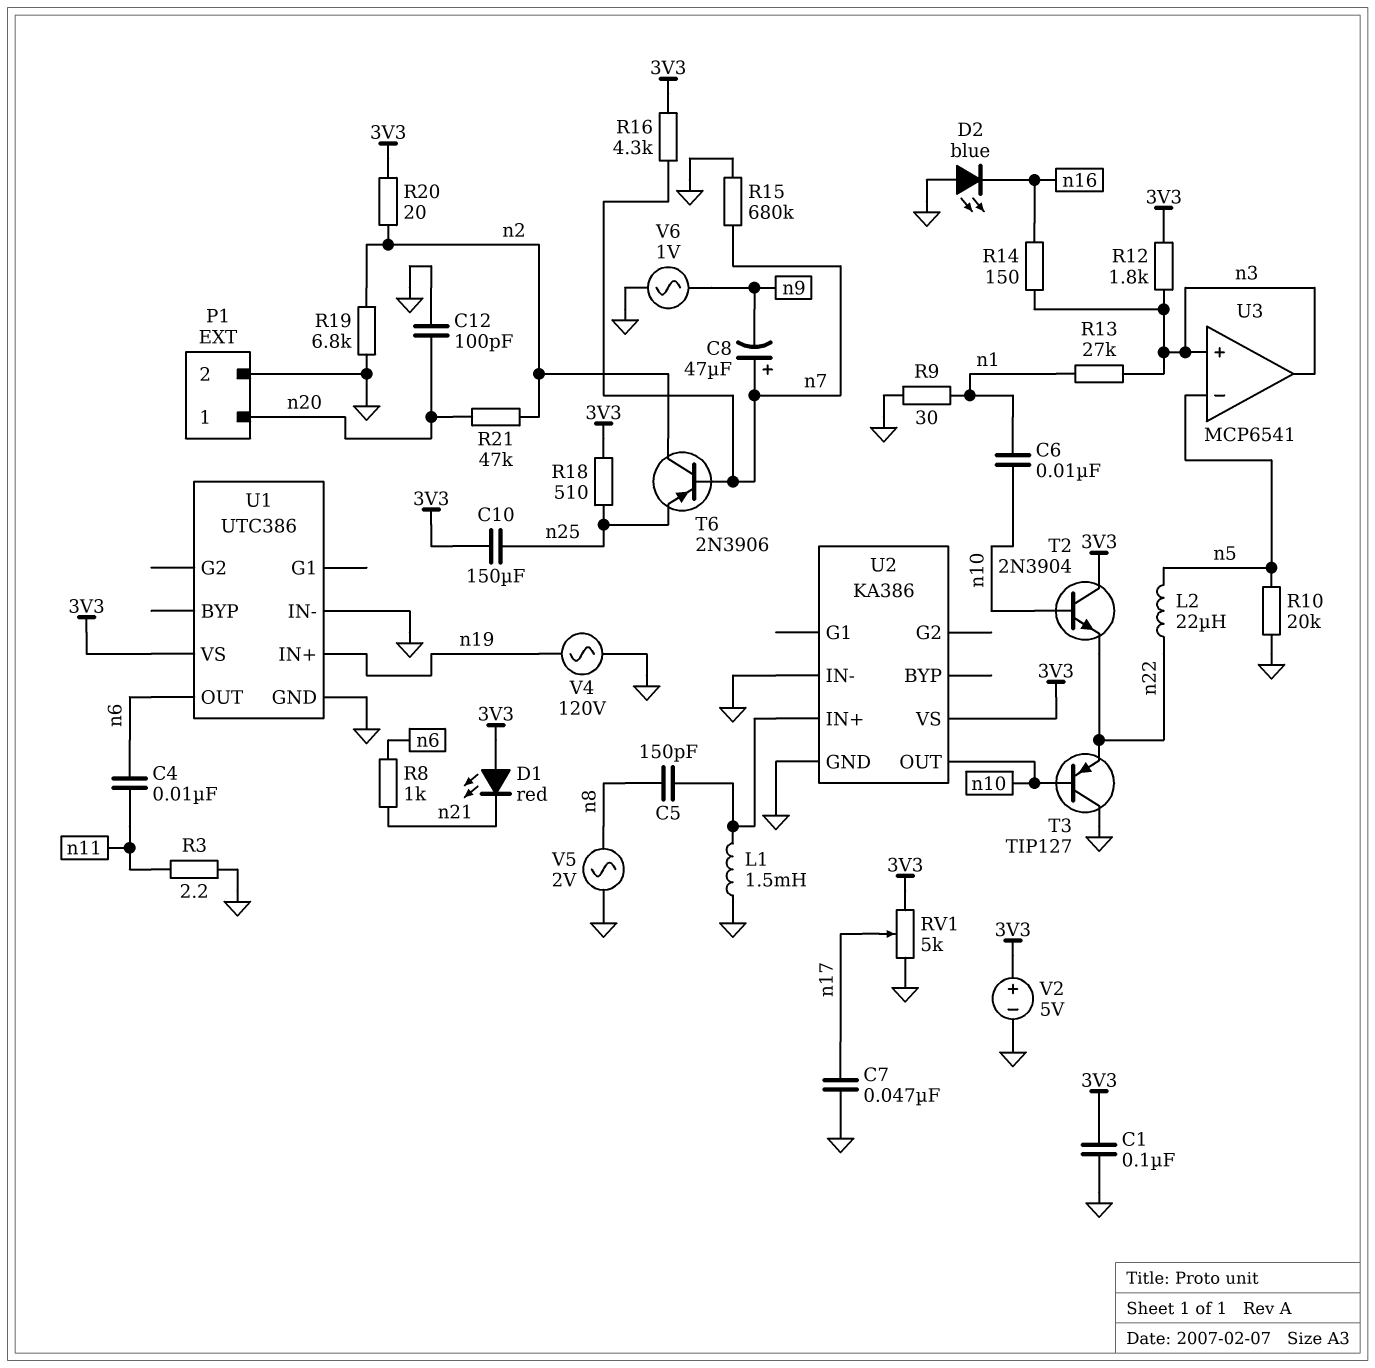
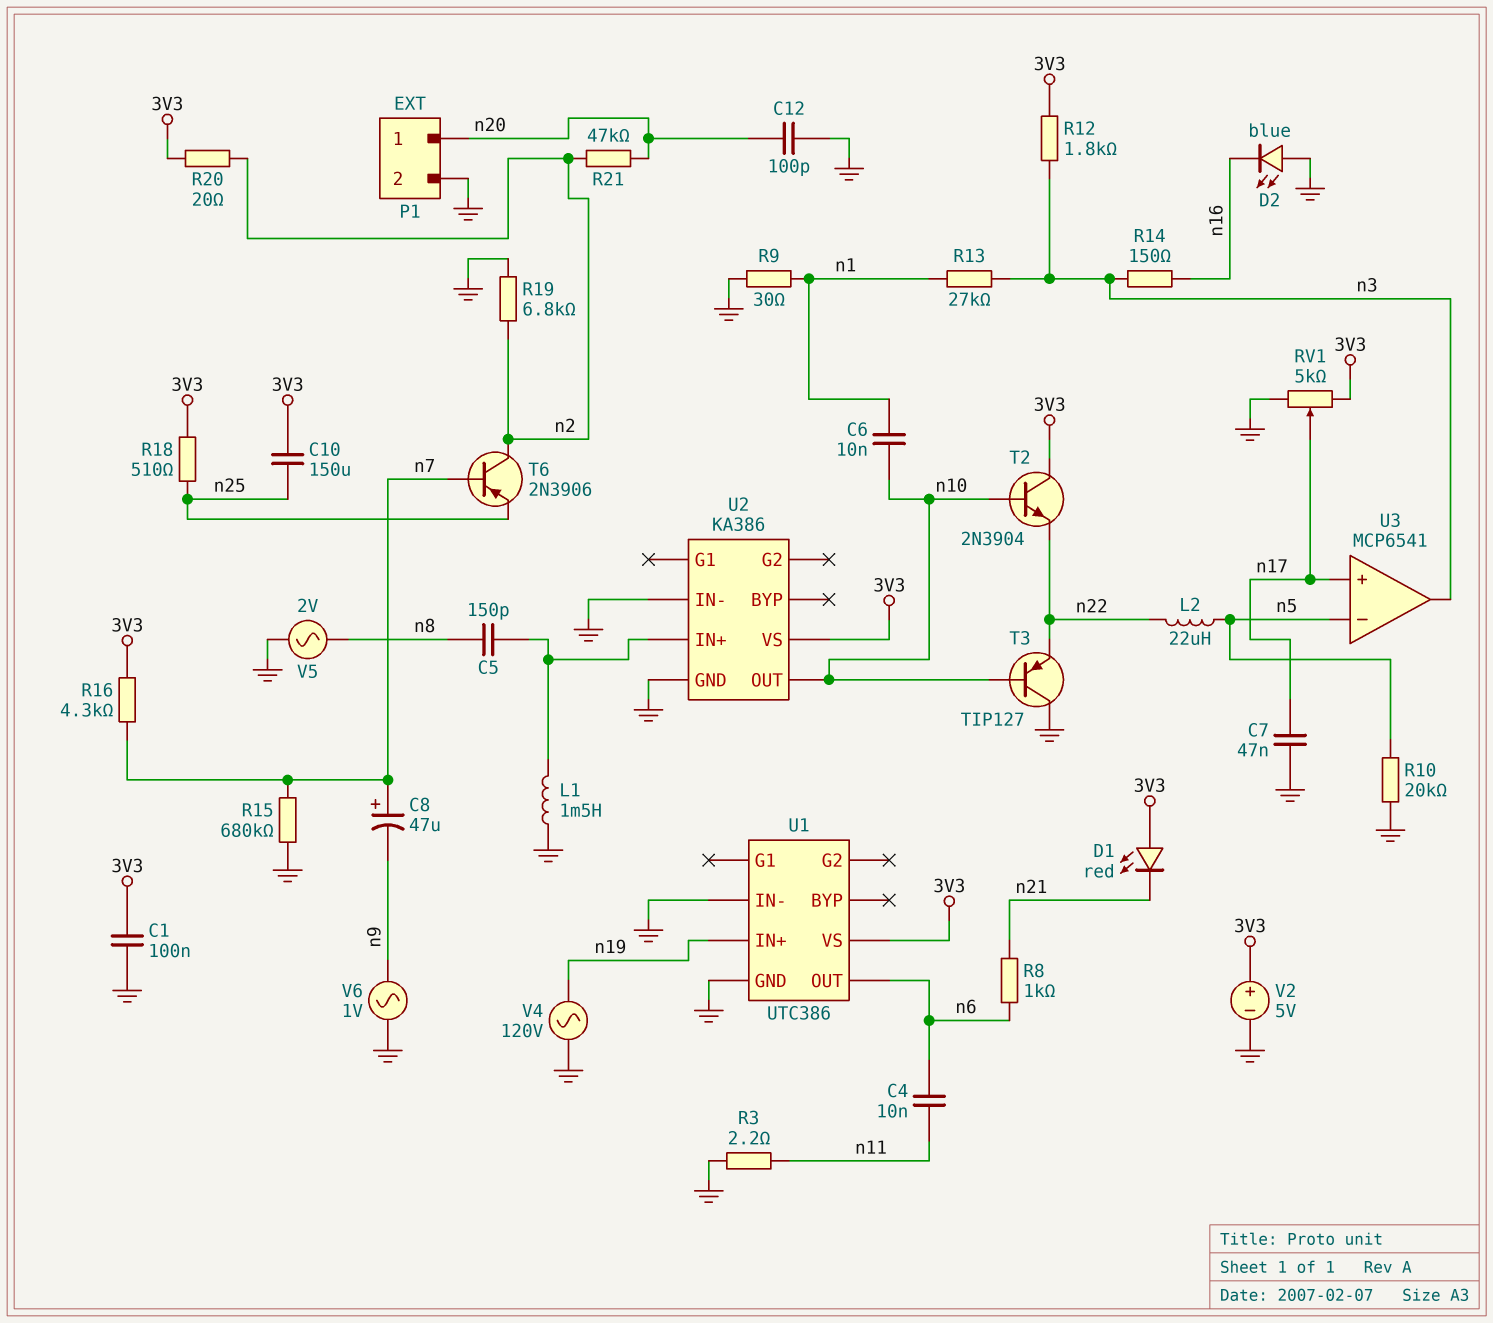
U3 pin in+: n3 -> n17

